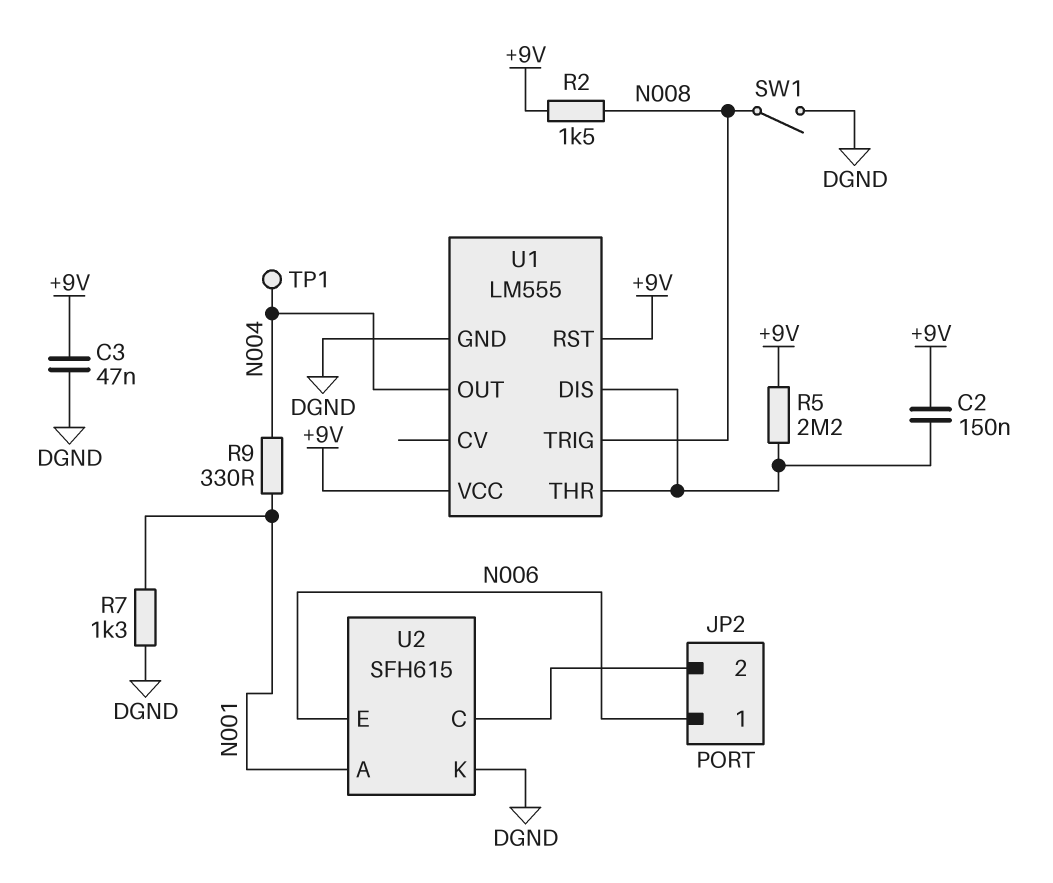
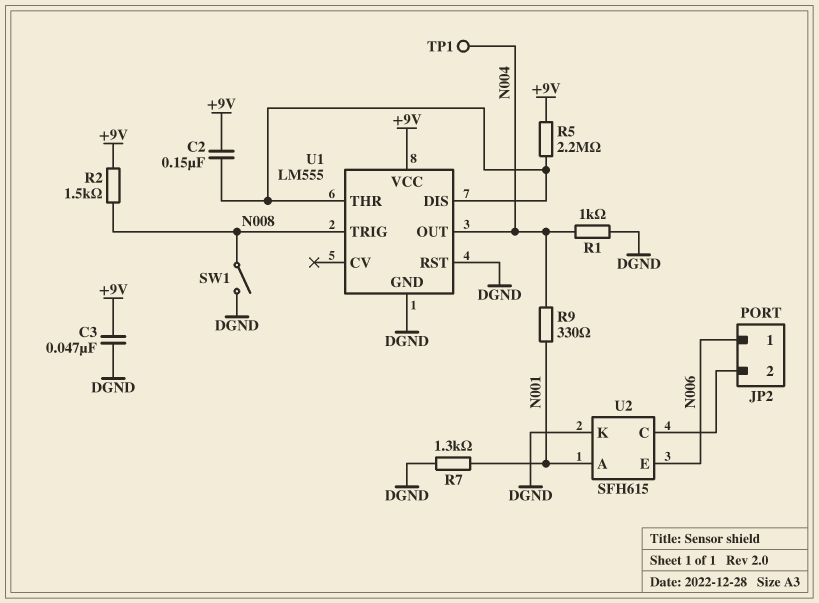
R1: none -> 1k (DGND, N004)
U1 pin RST: +9V -> DGND

